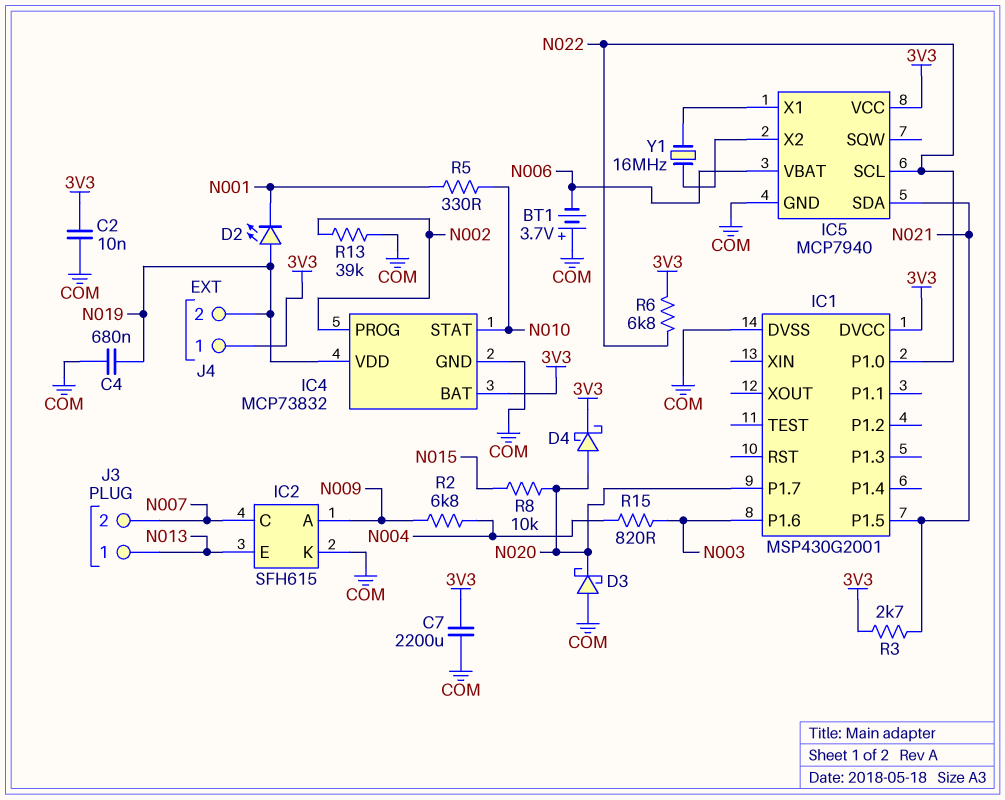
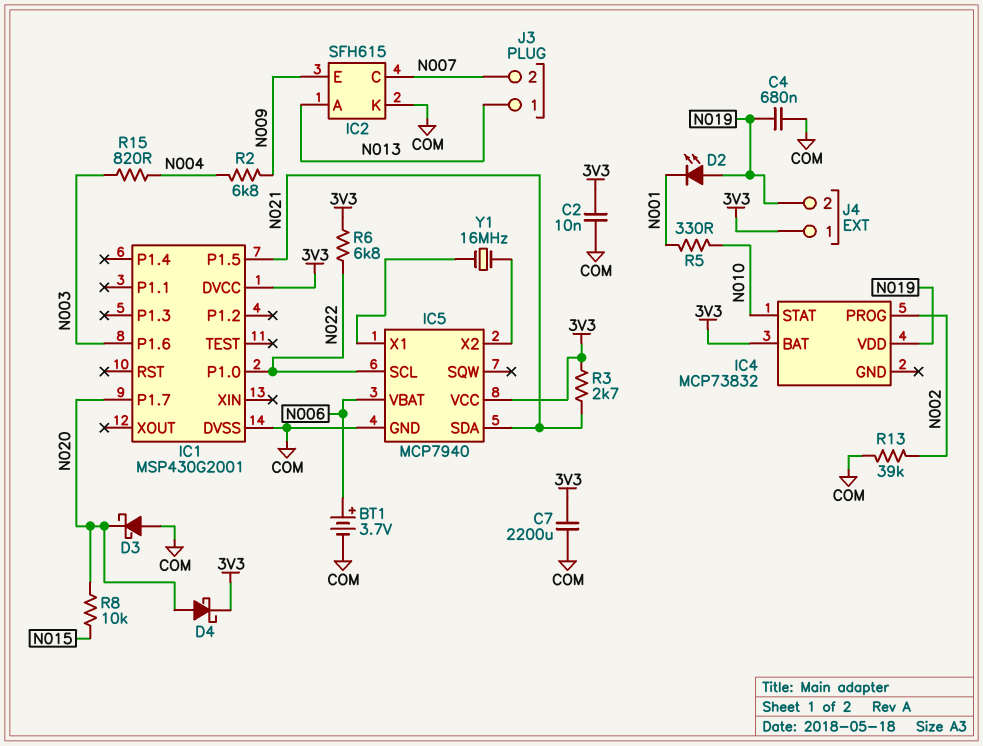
BT1: 3.7V (plus COM, minus N006) -> 3.7V (plus N006, minus COM)
IC2 pin A: N009 -> N013
IC2 pin E: N013 -> N009
IC4 pin GND: COM -> none

